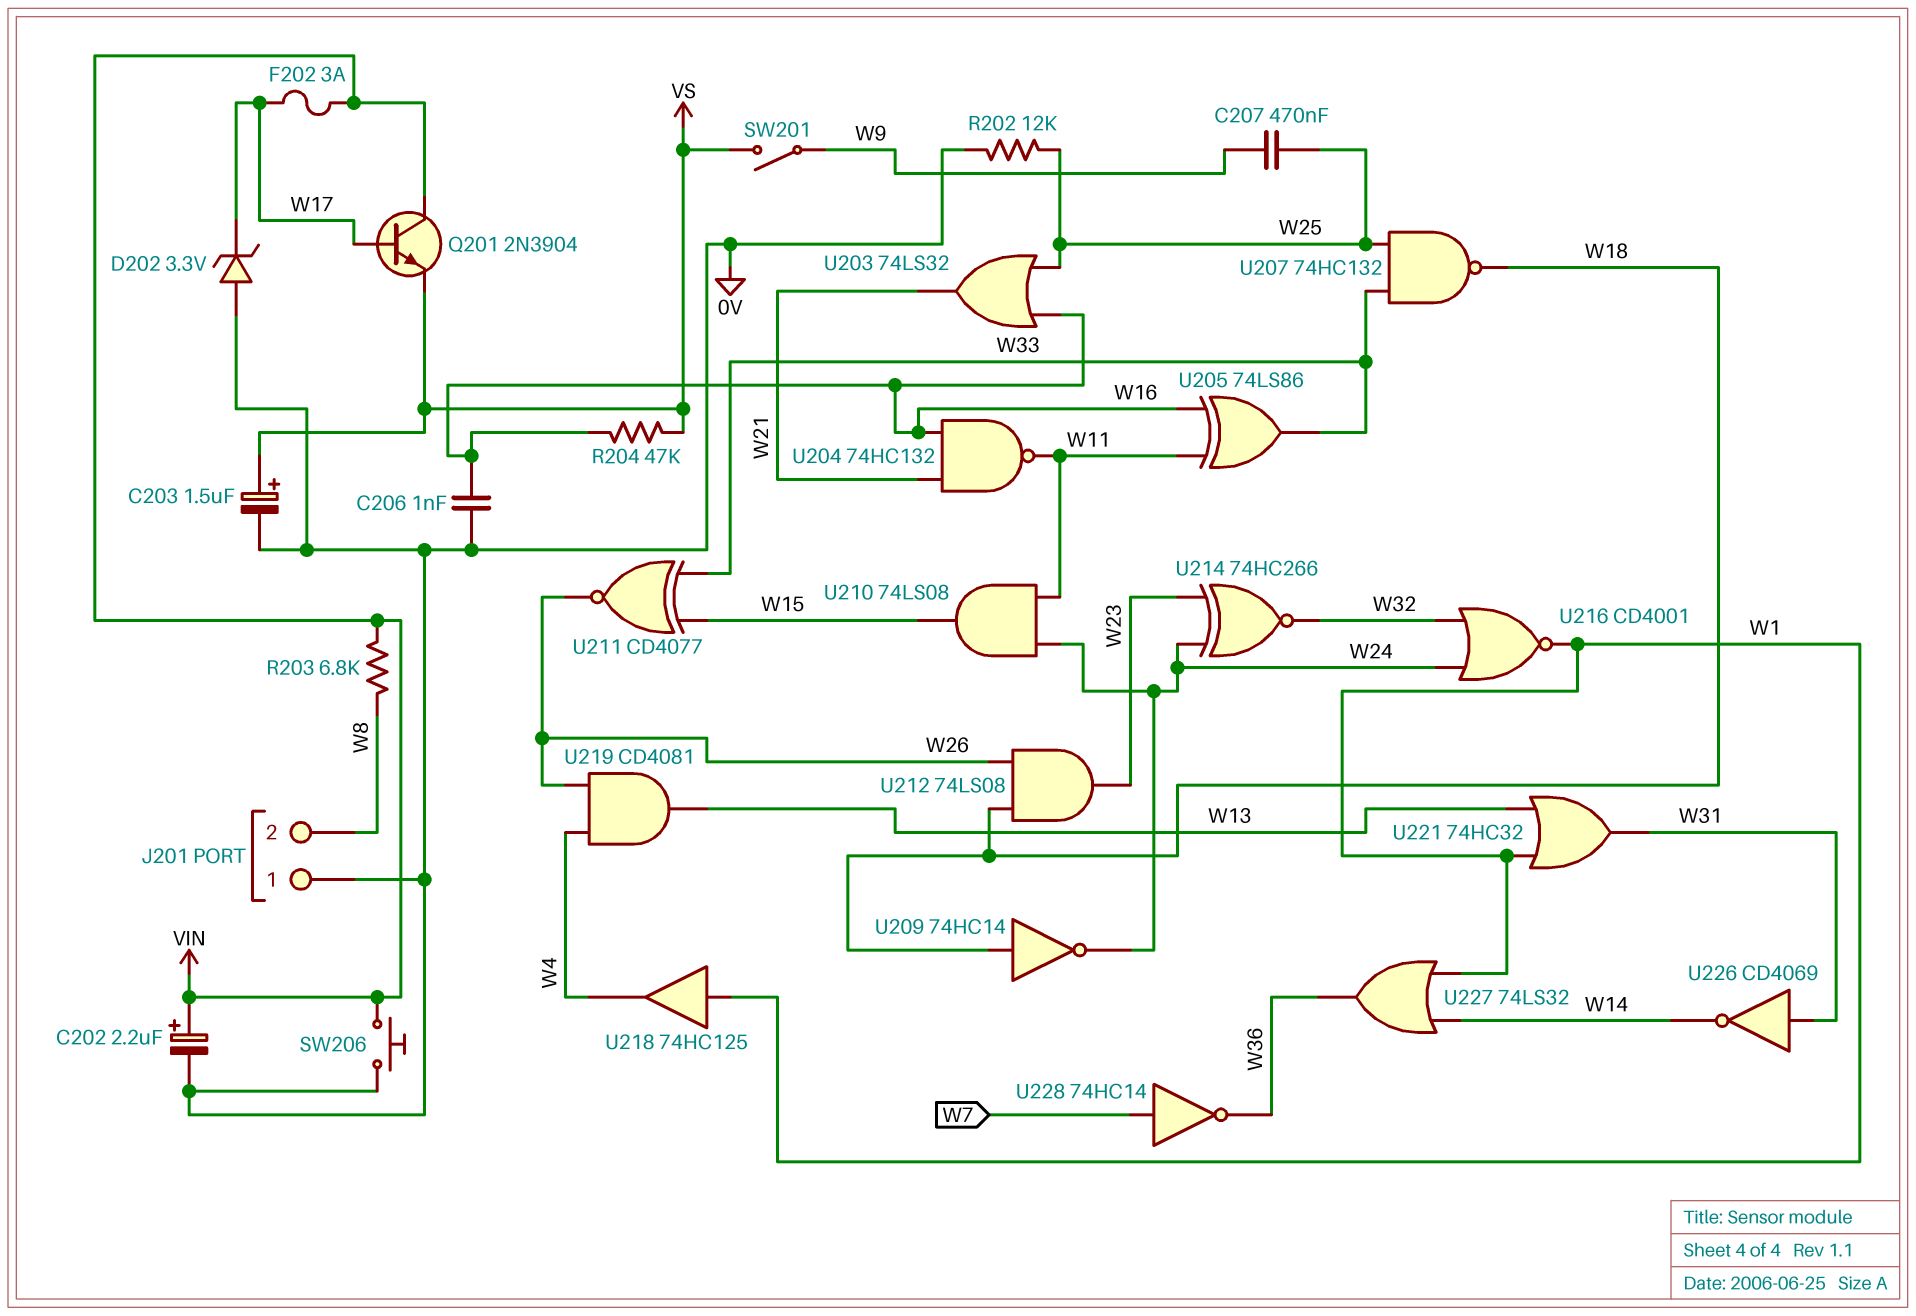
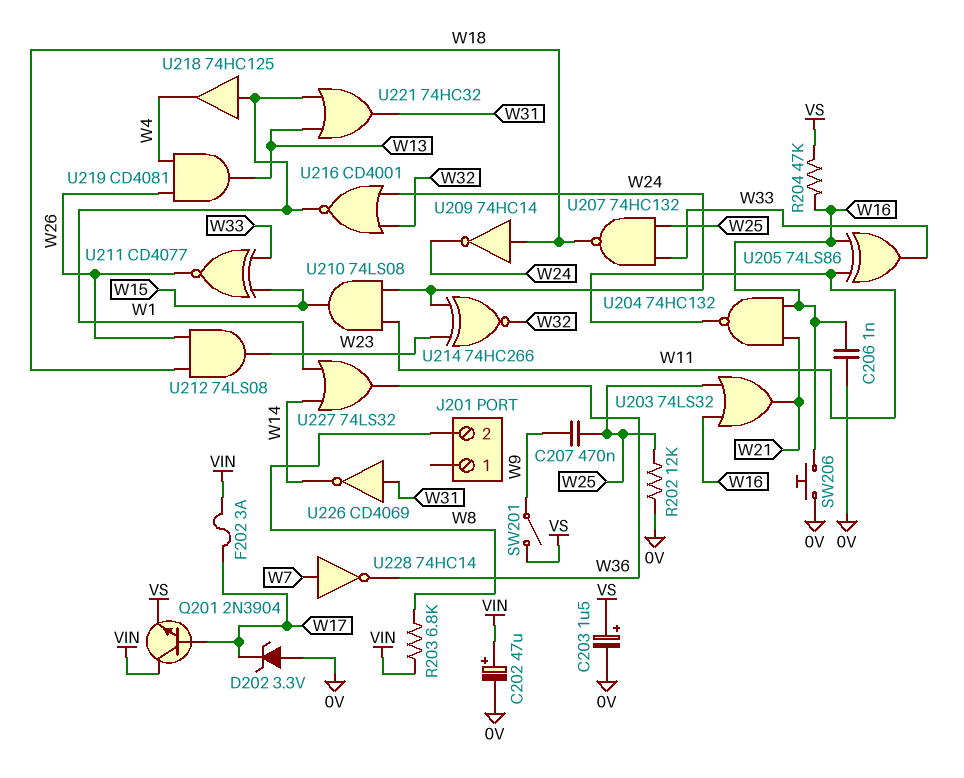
C202: 2.2uF (plus VIN, minus 0V) -> 47uF (plus VIN, minus 0V)
J201 pin 1: 0V -> none
SW206: button (0V, VIN) -> button (0V, W16)

